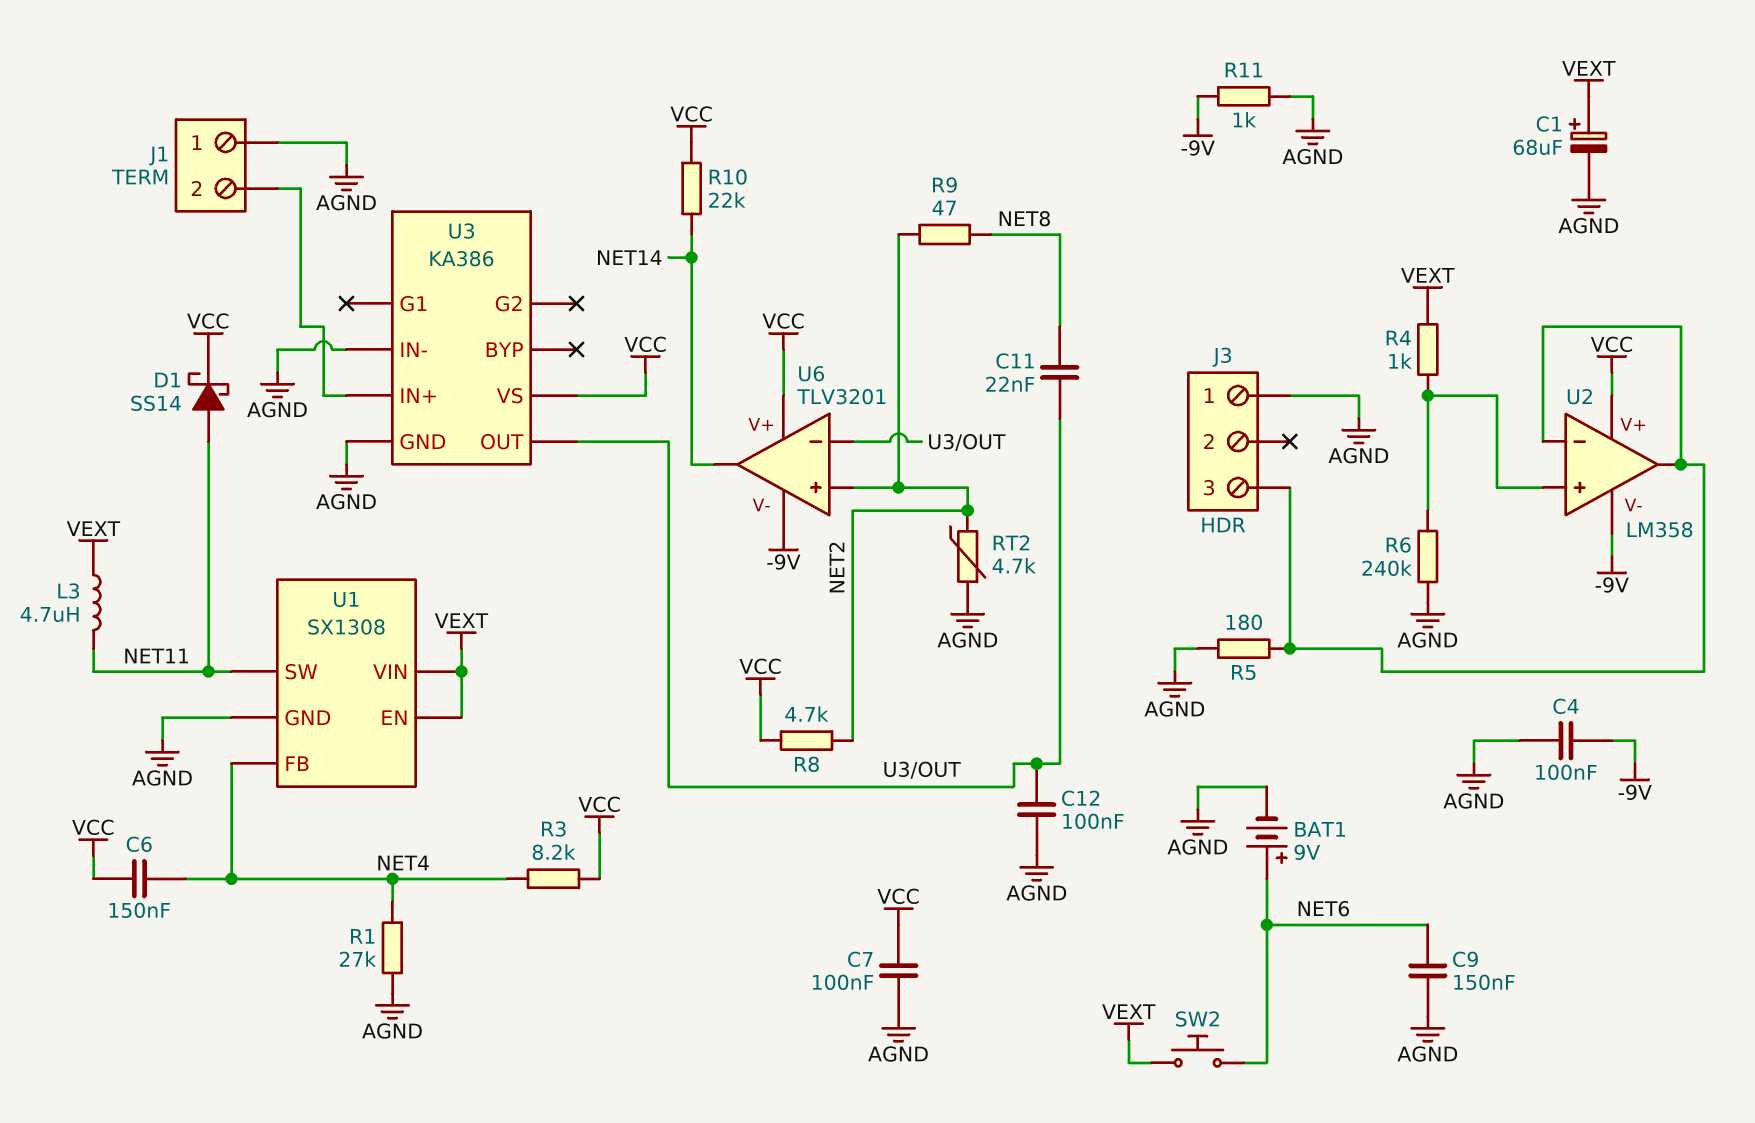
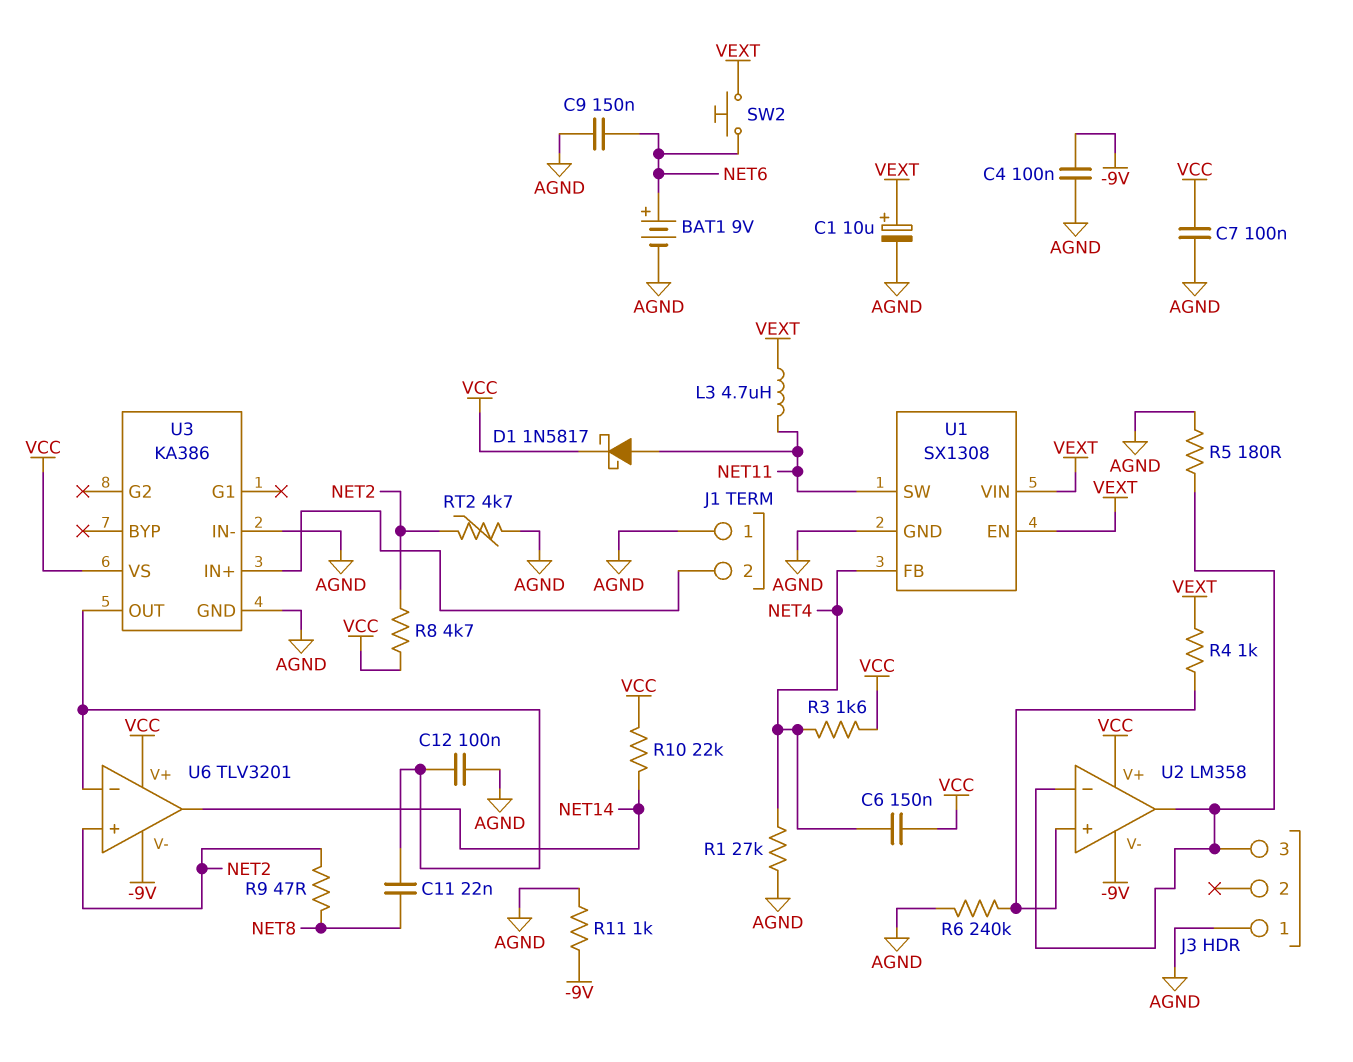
C1: 68uF (plus VEXT, minus AGND) -> 10uF (plus VEXT, minus AGND)
D1: schottky SS14 (A NET11, K VCC) -> schottky 1N5817 (A NET11, K VCC)
R3: 8.2k (NET4, VCC) -> 1.6k (NET4, VCC)

